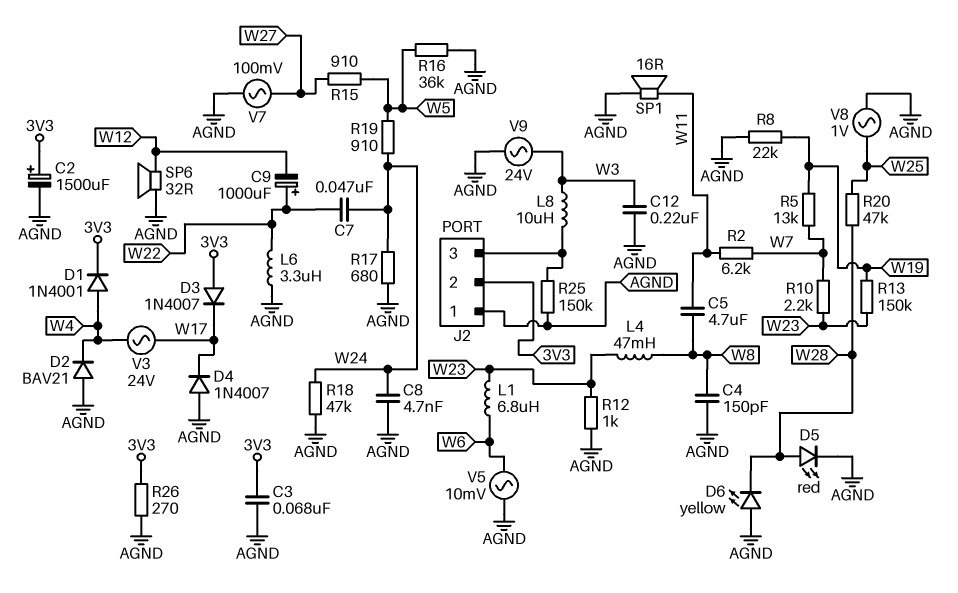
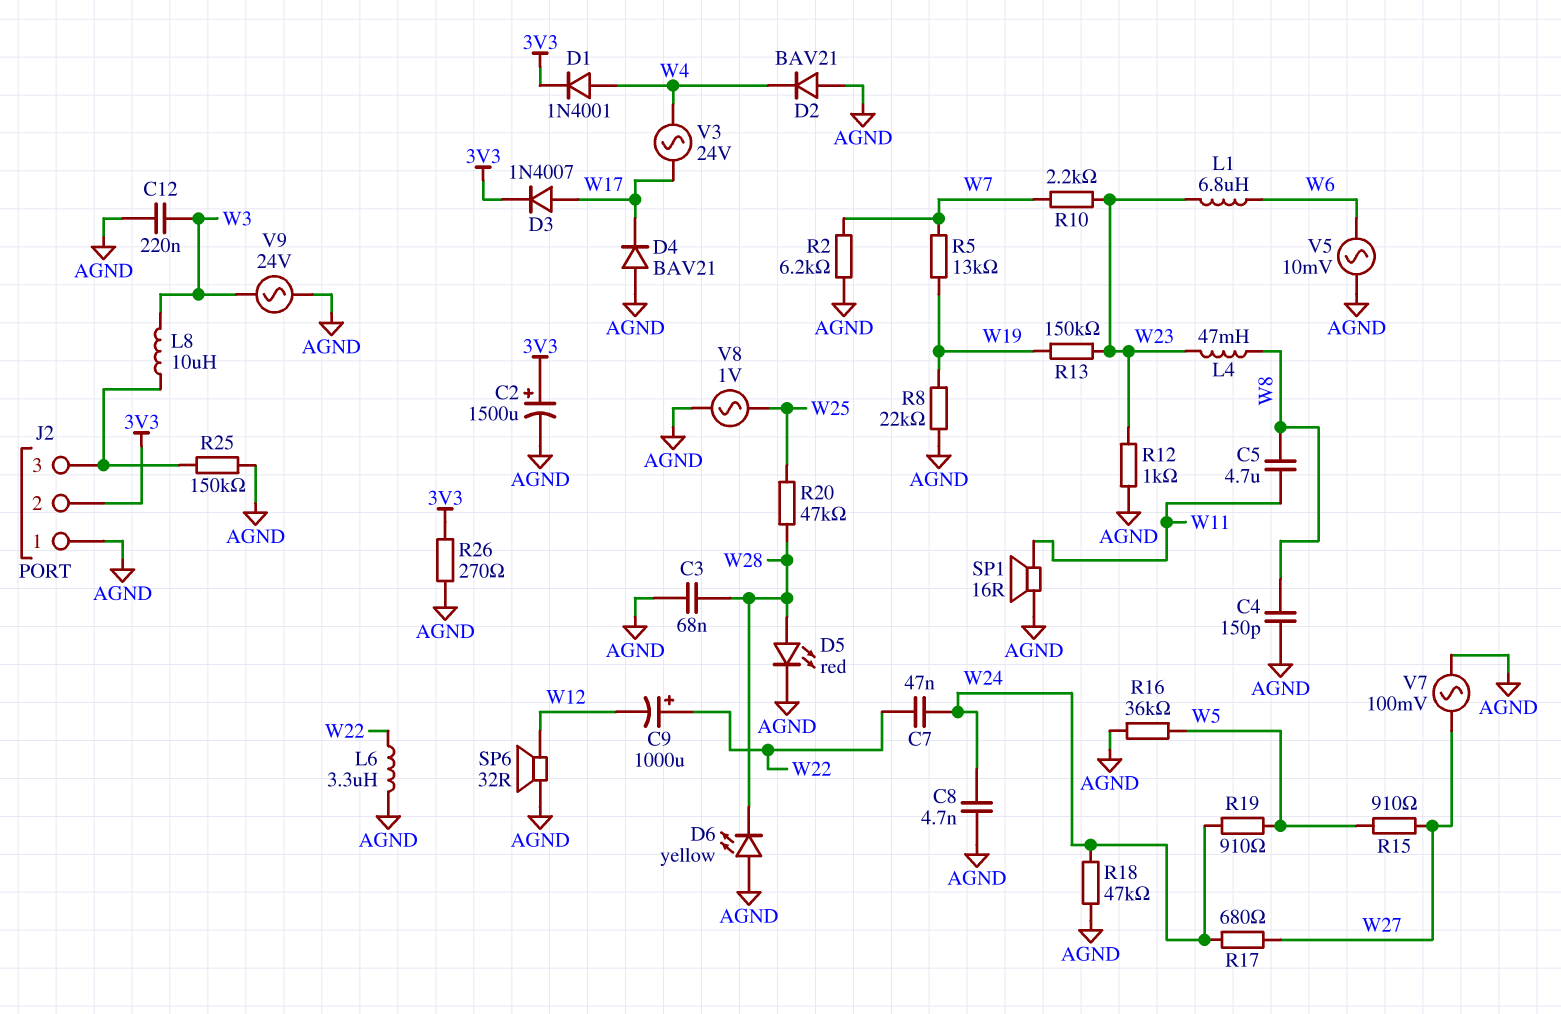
C3: 68nF (3V3, AGND) -> 68nF (AGND, W28)
D3: diode 1N4007 (A 3V3, K W17) -> diode 1N4007 (A W17, K 3V3)
D4: diode 1N4007 (A AGND, K W17) -> diode BAV21 (A AGND, K W17)
R2: 6.2k (W7, W11) -> 6.2k (AGND, W7)
R17: 680 (AGND, W24) -> 680 (W24, W27)

